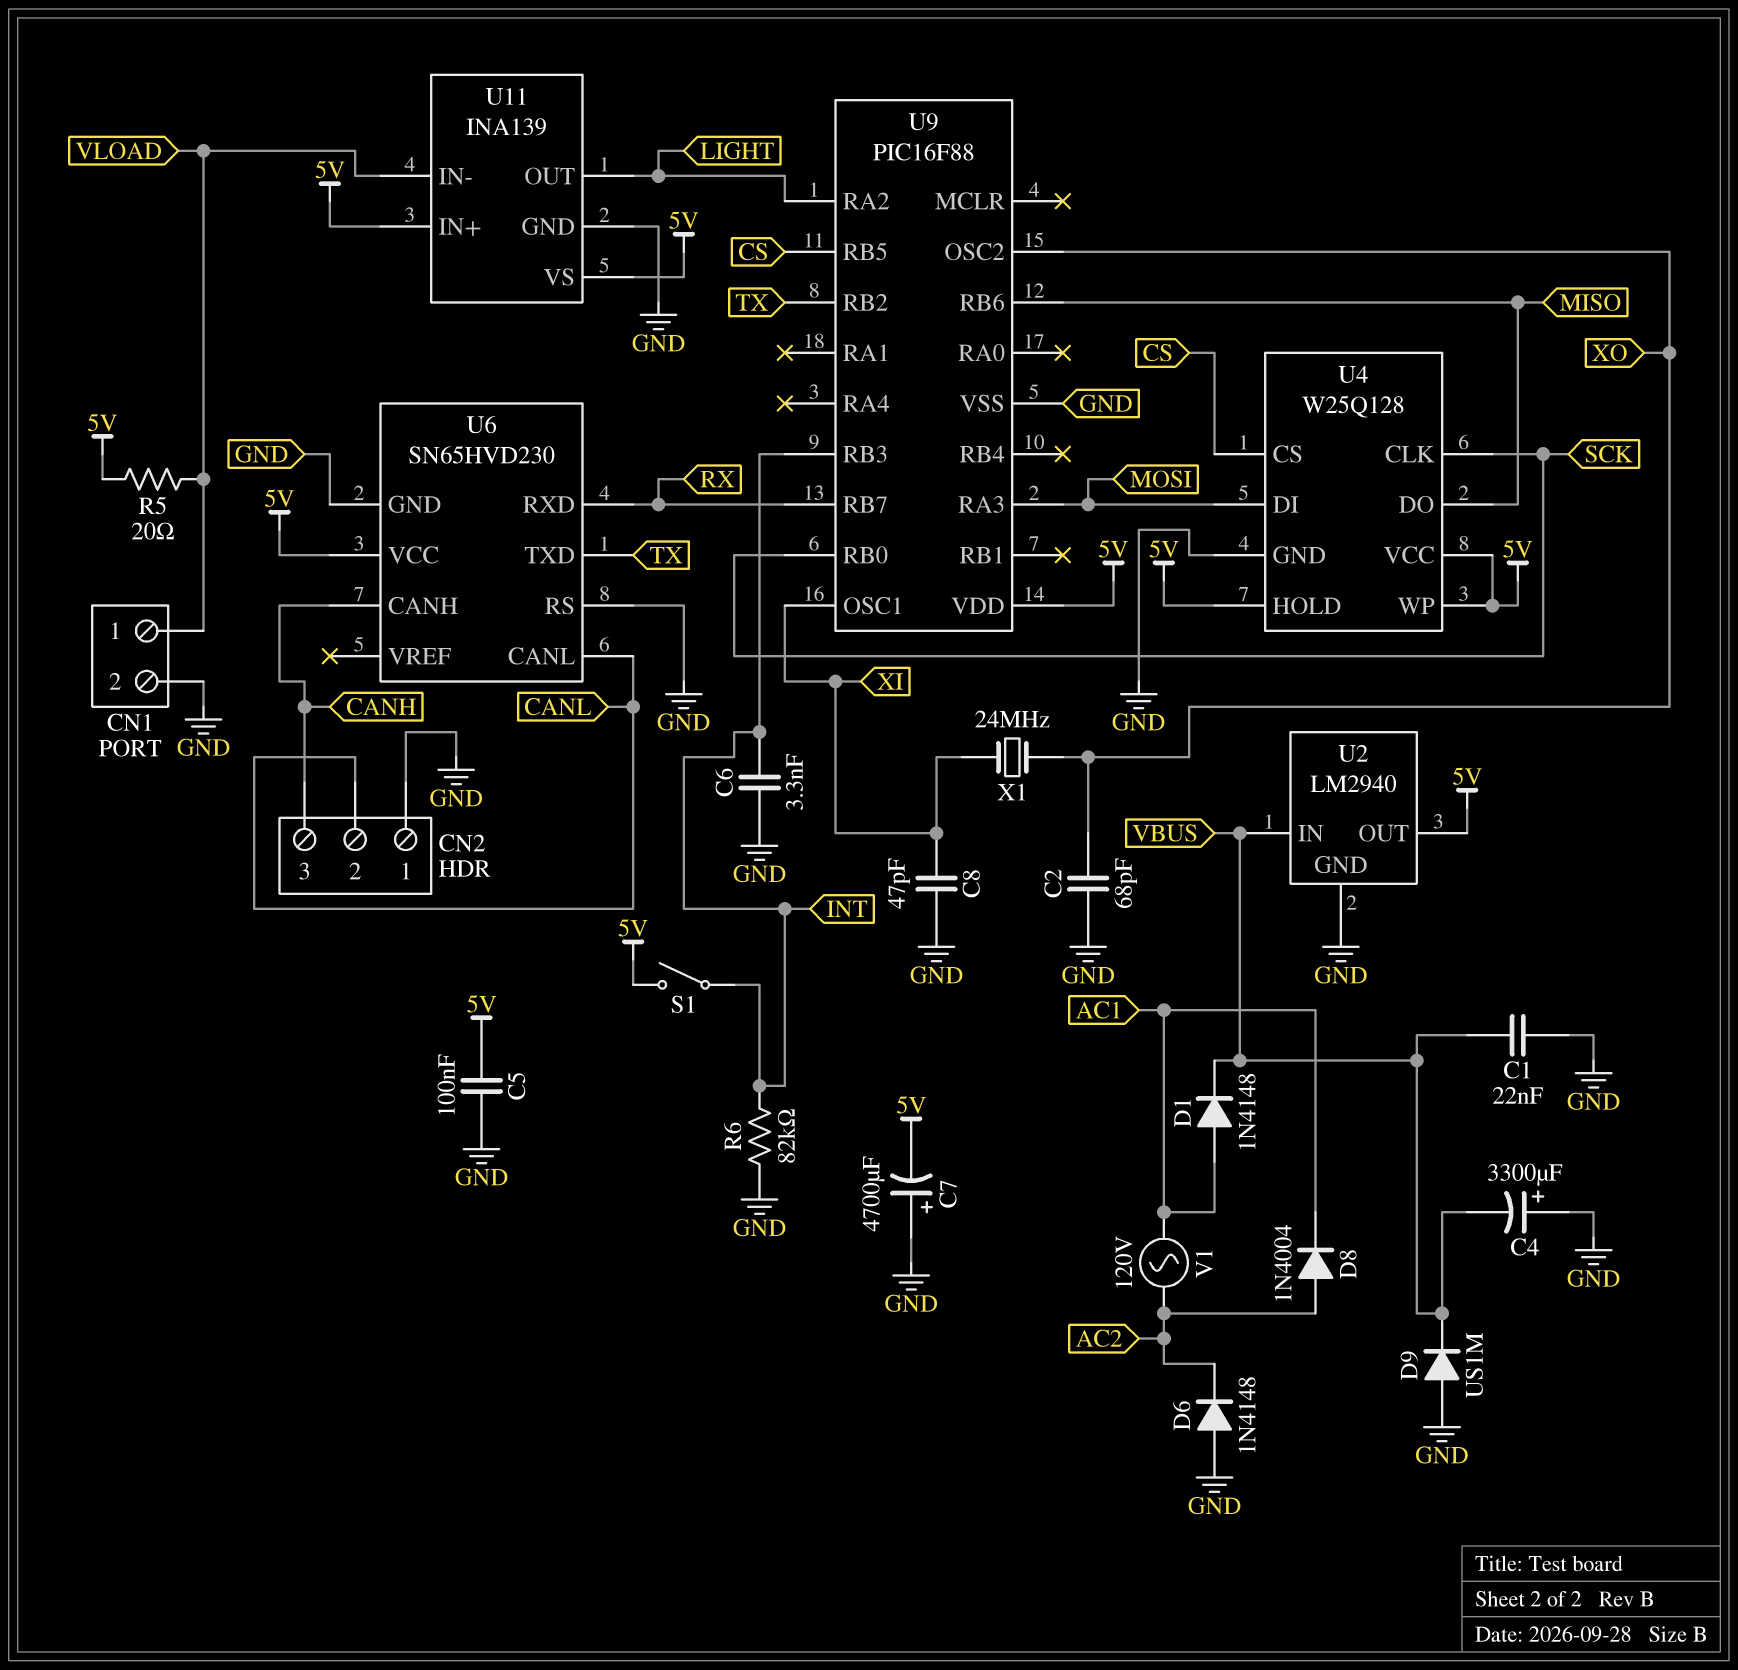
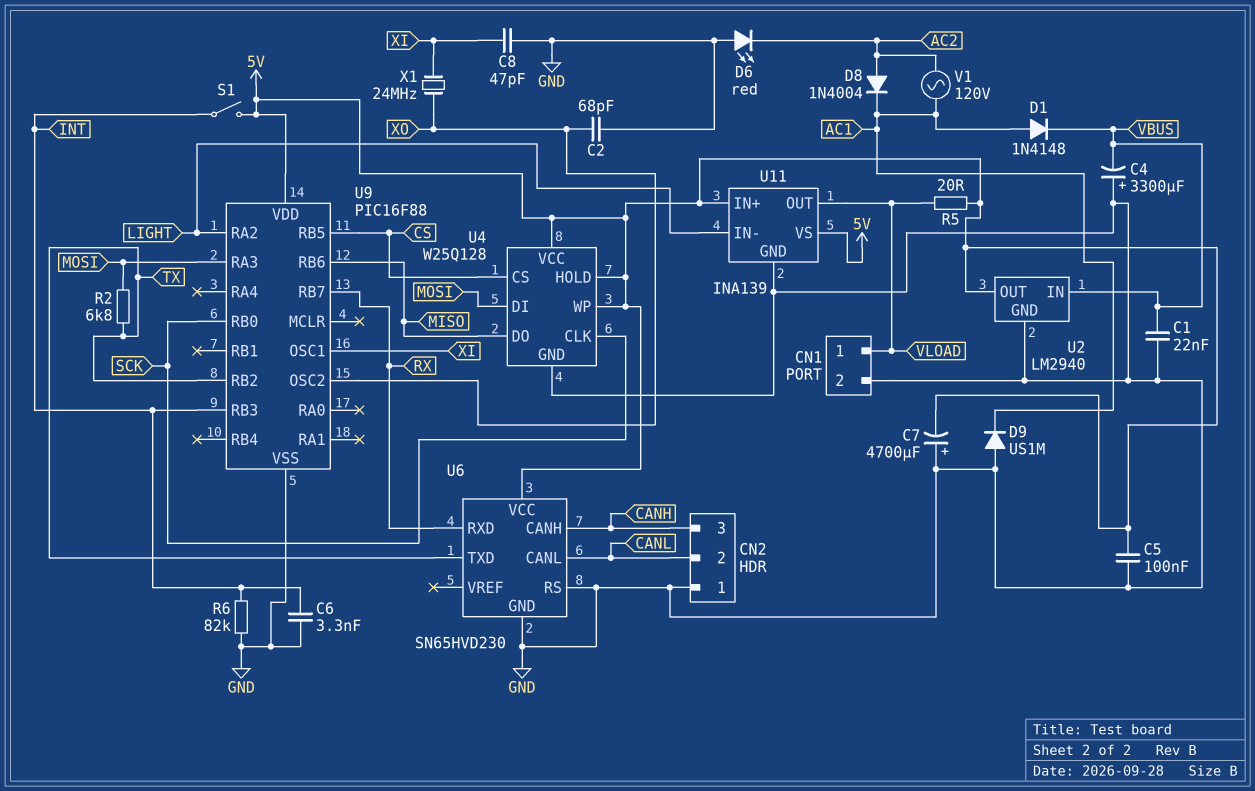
D6: diode 1N4148 (A GND, K AC2) -> LED red (A GND, K AC2)
D9: diode US1M (A GND, K VBUS) -> diode US1M (A GND, K AC1)
R2: none -> 6.8k (MOSI, TX)
U11 pin IN-: VLOAD -> LIGHT
U11 pin OUT: LIGHT -> VLOAD

